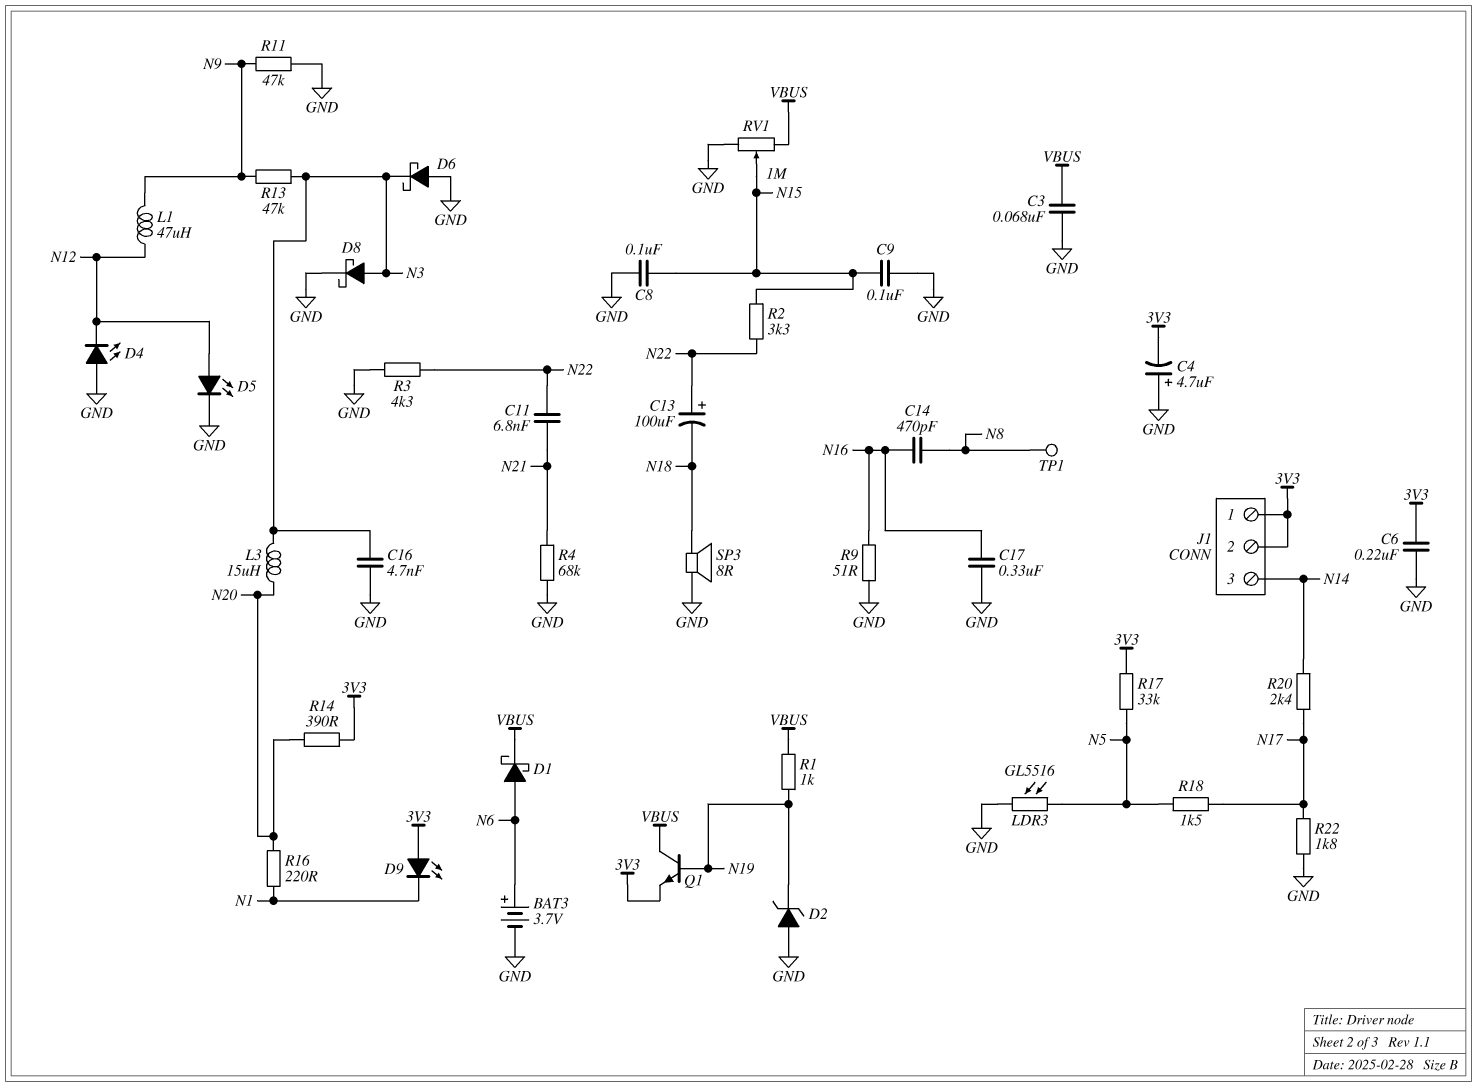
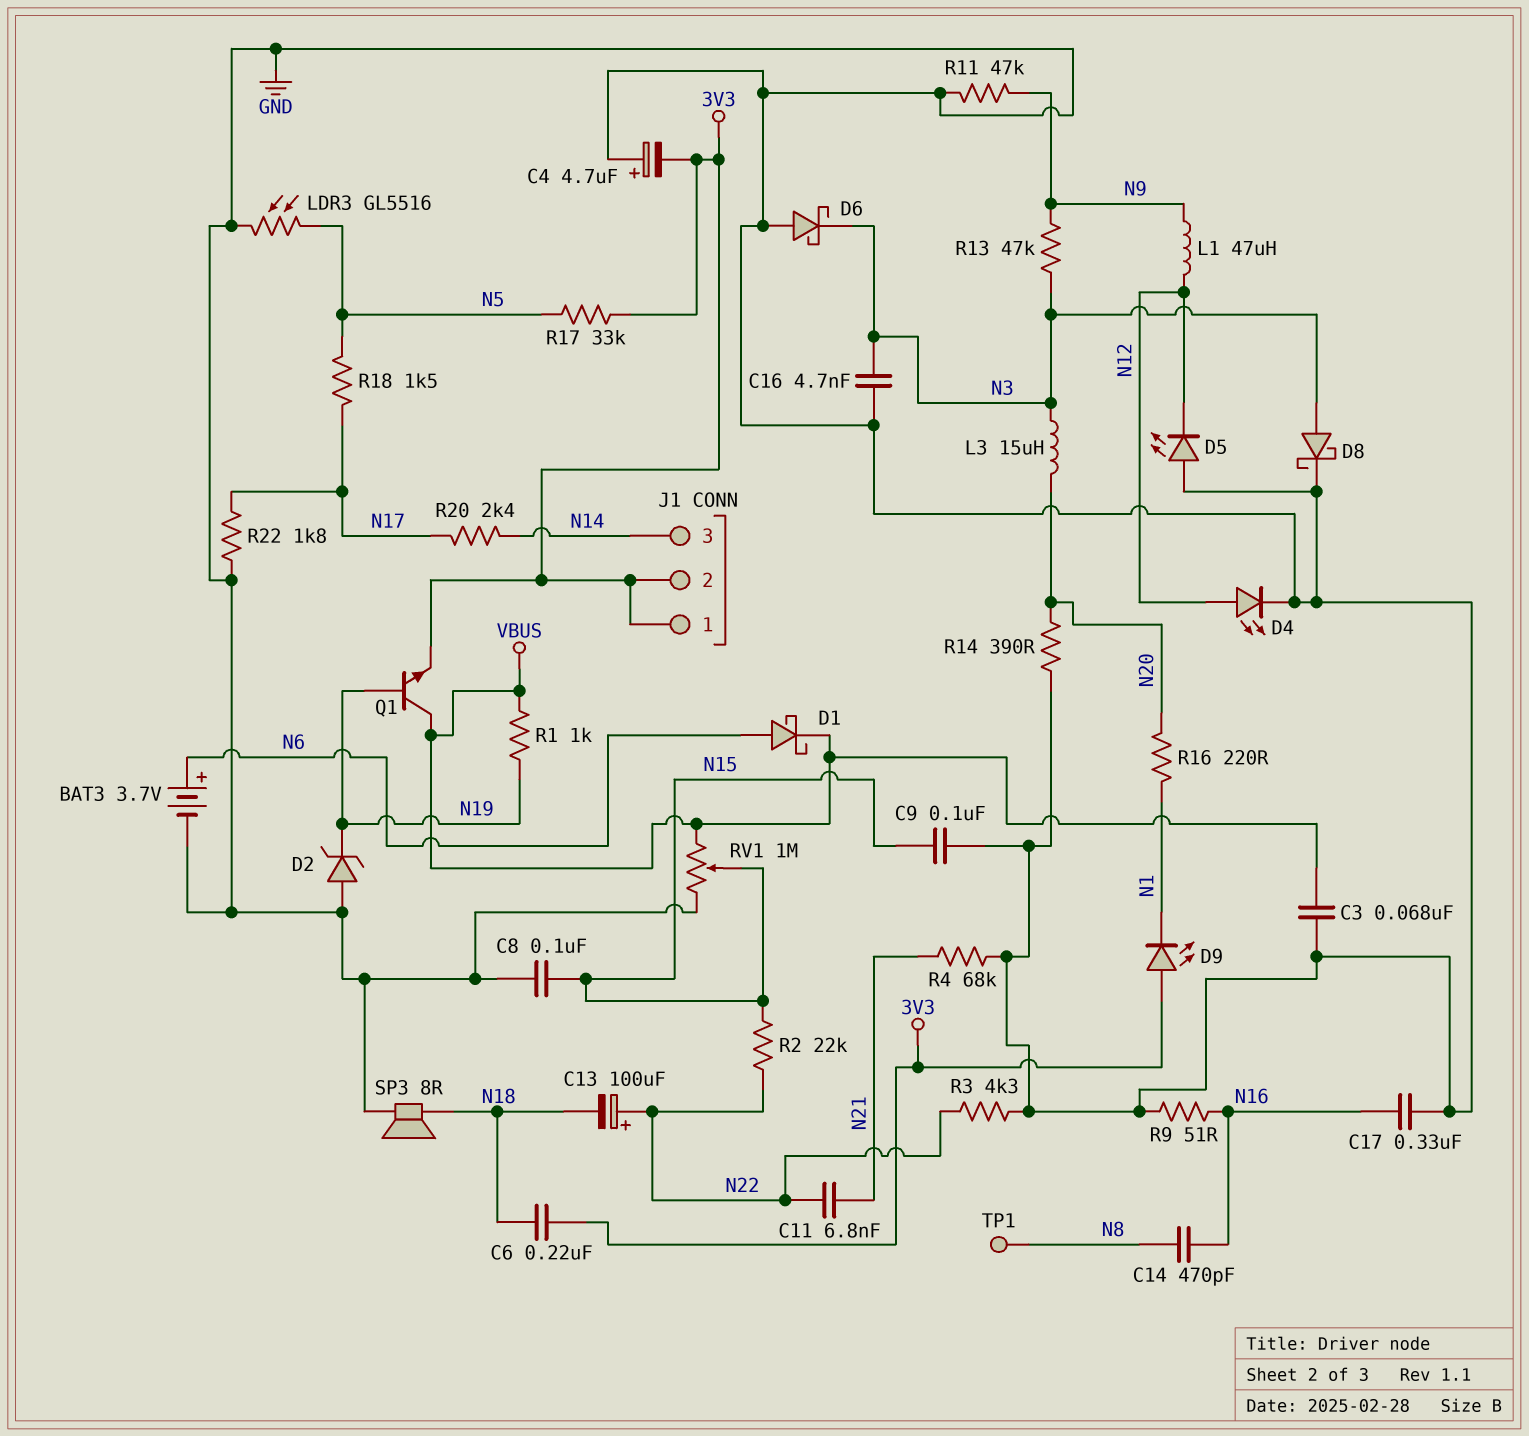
C6: 220nF (3V3, GND) -> 220nF (3V3, N18)
D4: LED (A GND, K N12) -> LED (A N12, K GND)
D5: LED (A N12, K GND) -> LED (A GND, K N12)
R2: 3.3k (N15, N22) -> 22k (N15, N22)
R14: 390 (3V3, N20) -> 390 (GND, N20)

